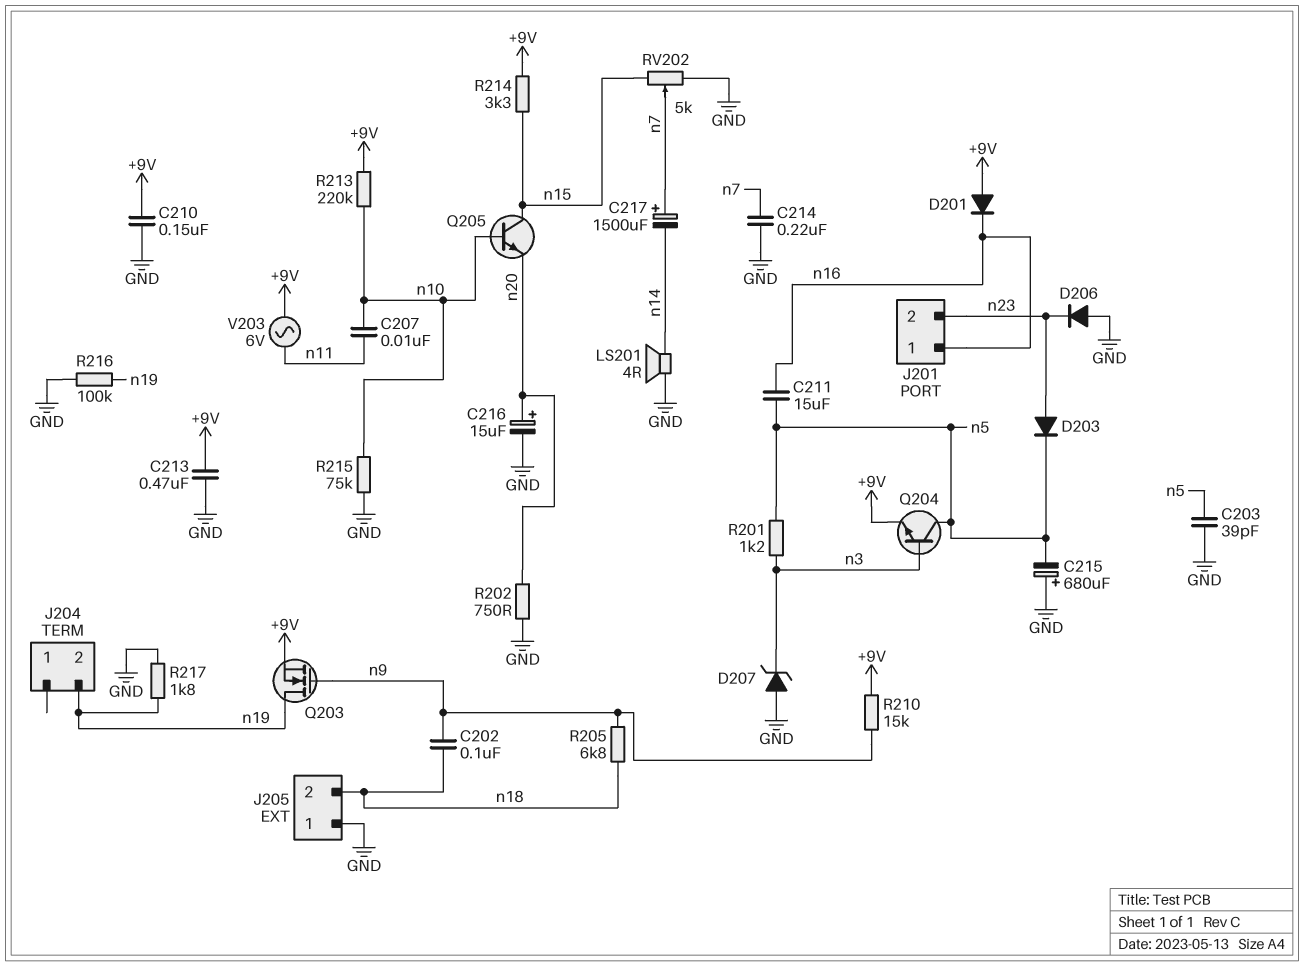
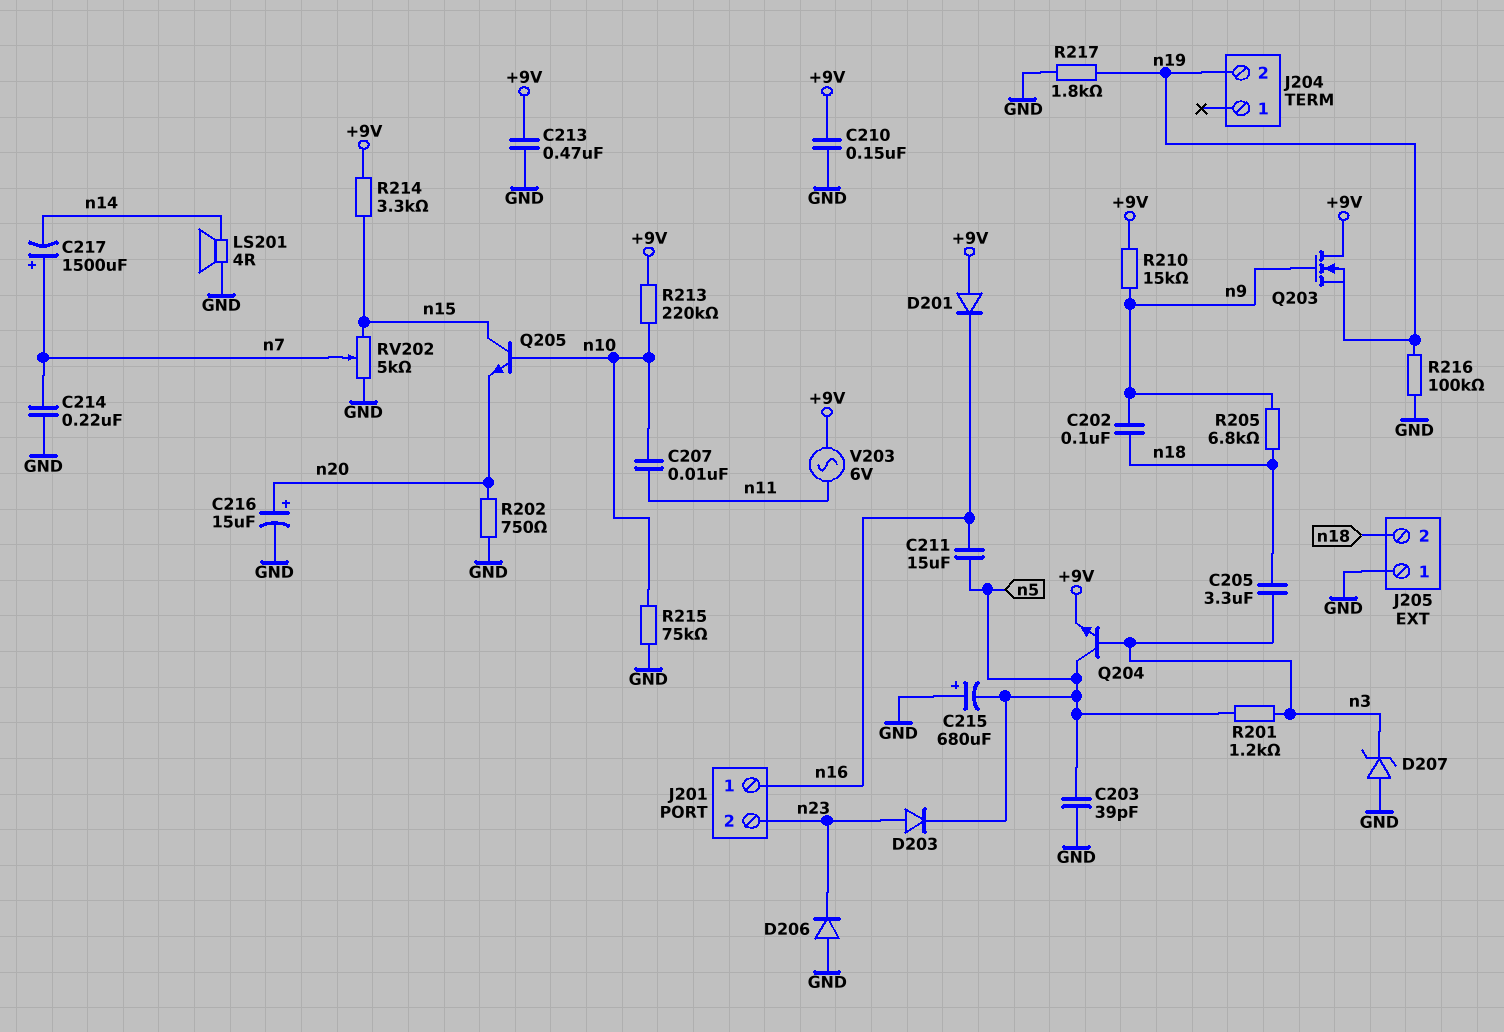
C205: none -> 3.3uF (n3, n18)
Q203: NMOS (G n9, D n19, S +9V) -> NMOS (G n9, D +9V, S n19)

